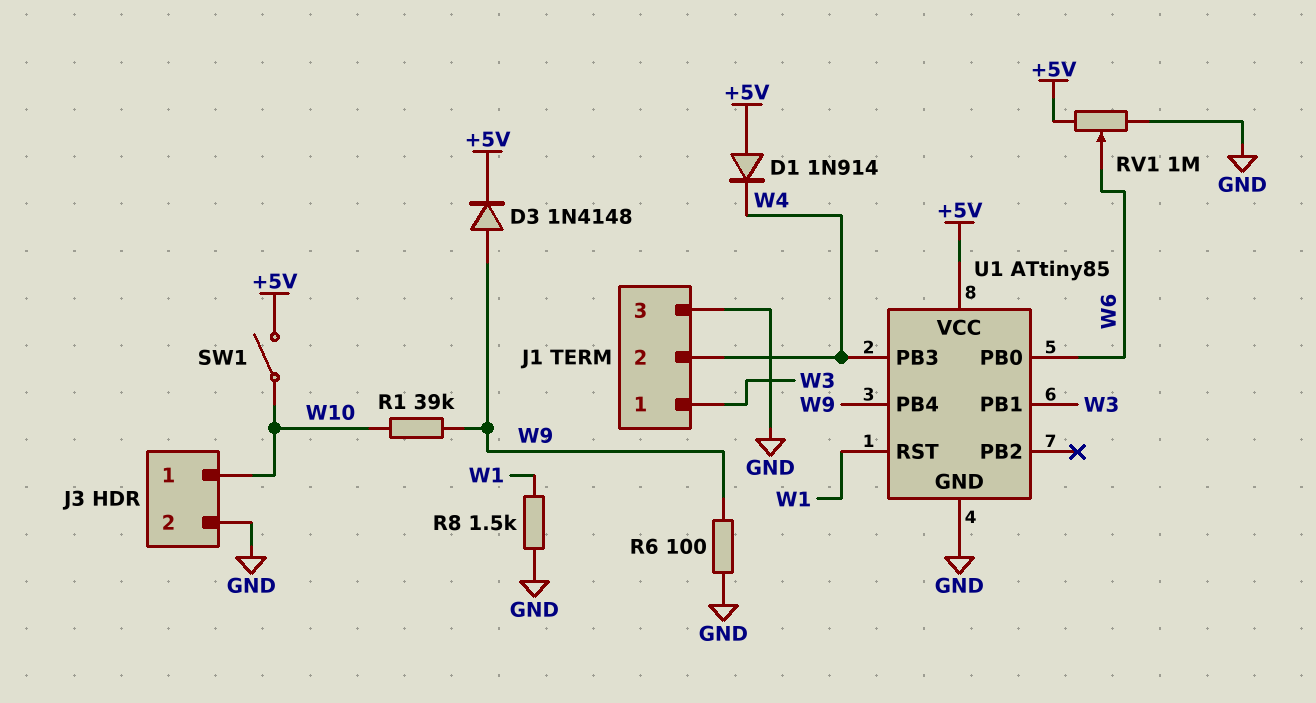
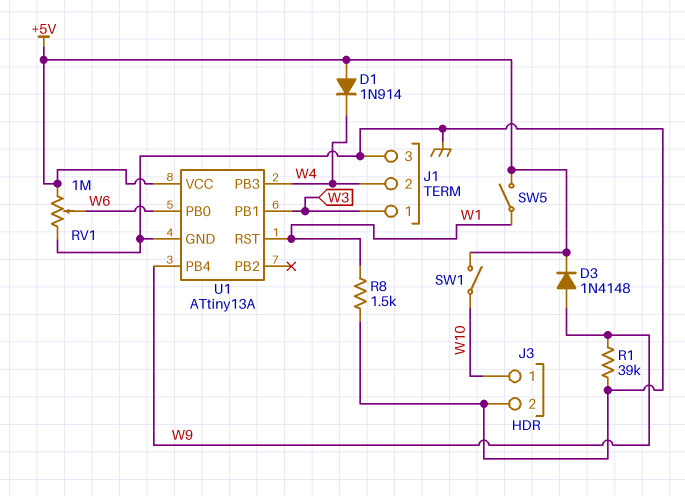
R1: 39k (W9, W10) -> 39k (GND, W9)
R6: 100 (GND, W9) -> none
SW5: none -> switch (+5V, W1)
U1: ATtiny85 -> ATtiny13A

